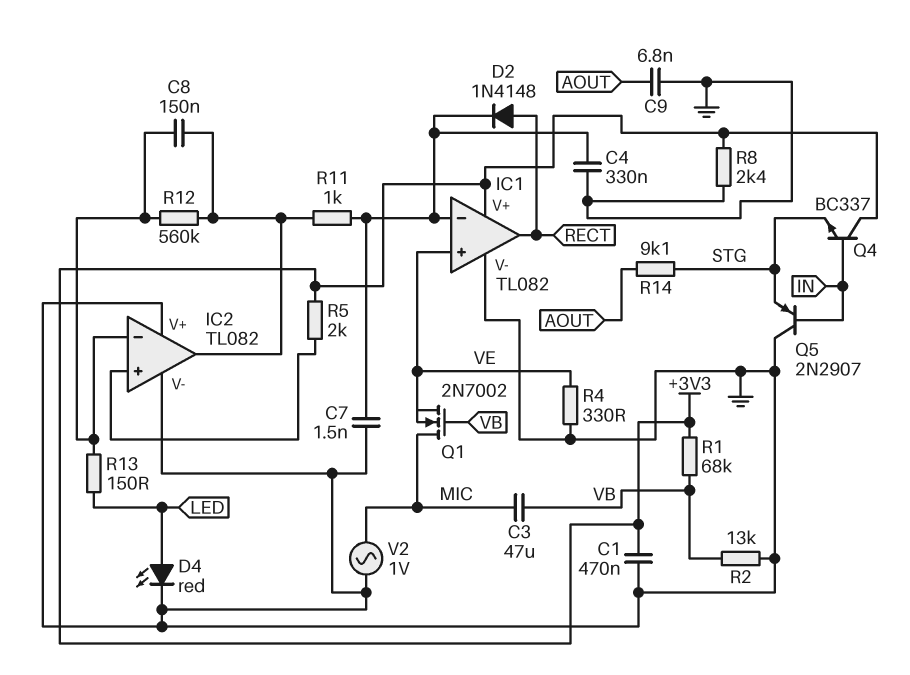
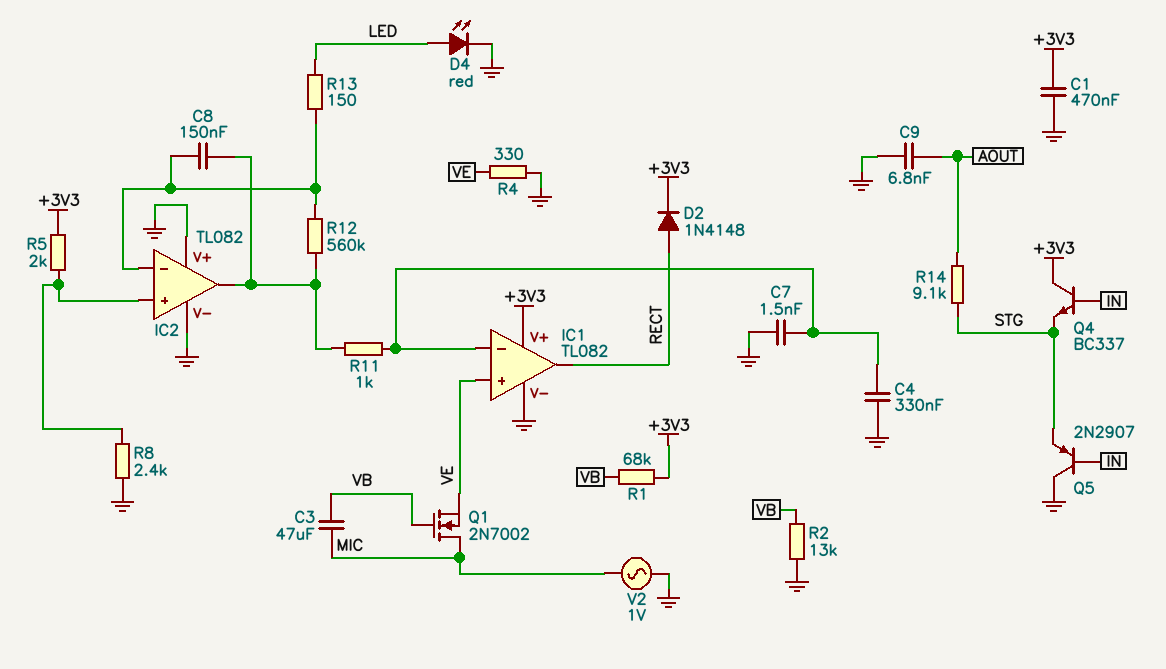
D2: diode 1N4148 (A RECT, K IC1/in-) -> diode 1N4148 (A RECT, K +3V3)
R8: 2.4k (+3V3, GND) -> 2.4k (GND, IC2/in+)

